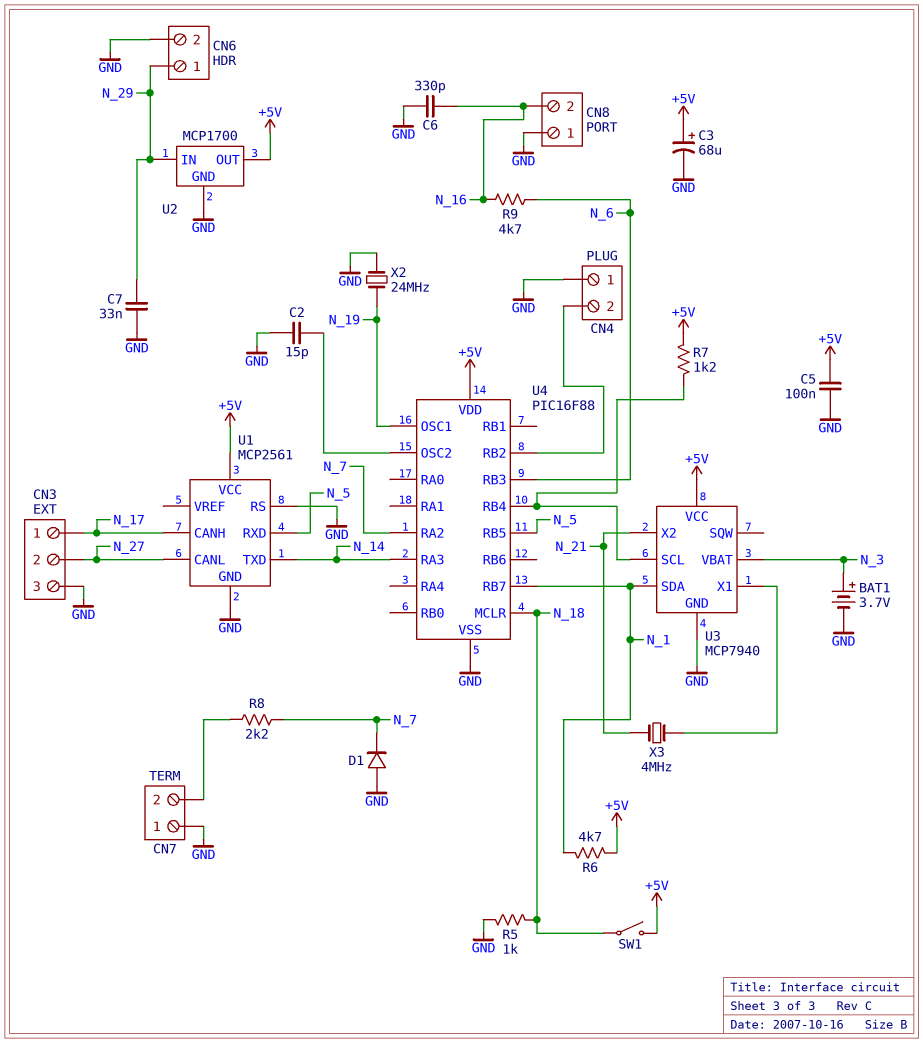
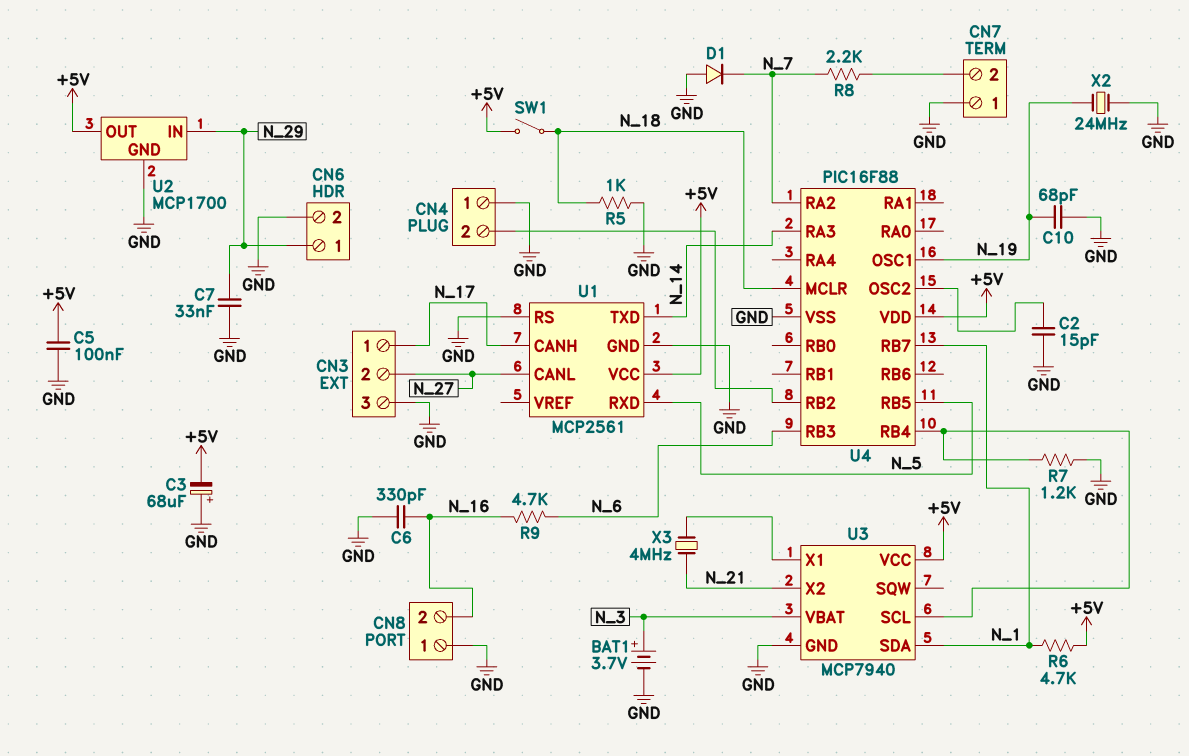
C3: 68uF (plus +5V, minus GND) -> 68uF (plus GND, minus +5V)
C10: none -> 68pF (GND, N_19)
R7: 1.2k (+5V, U3/SCL) -> 1.2k (GND, U3/SCL)

